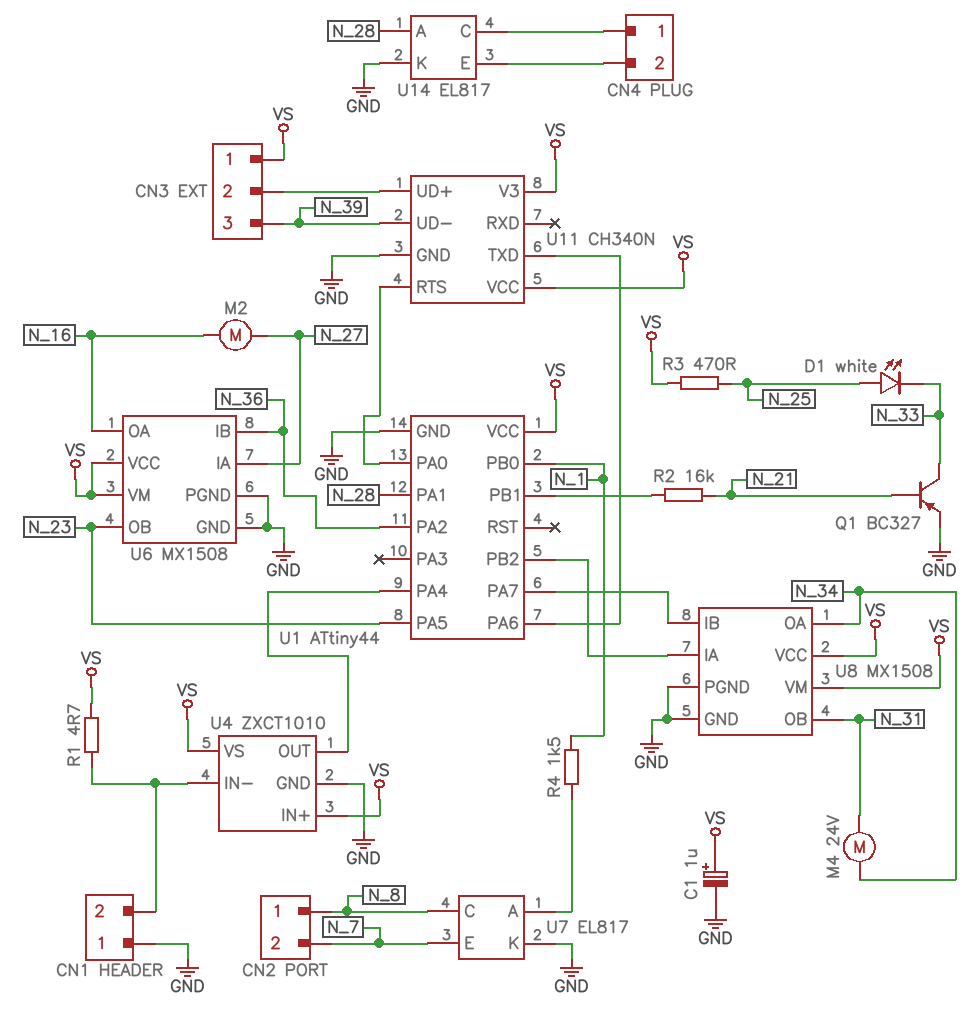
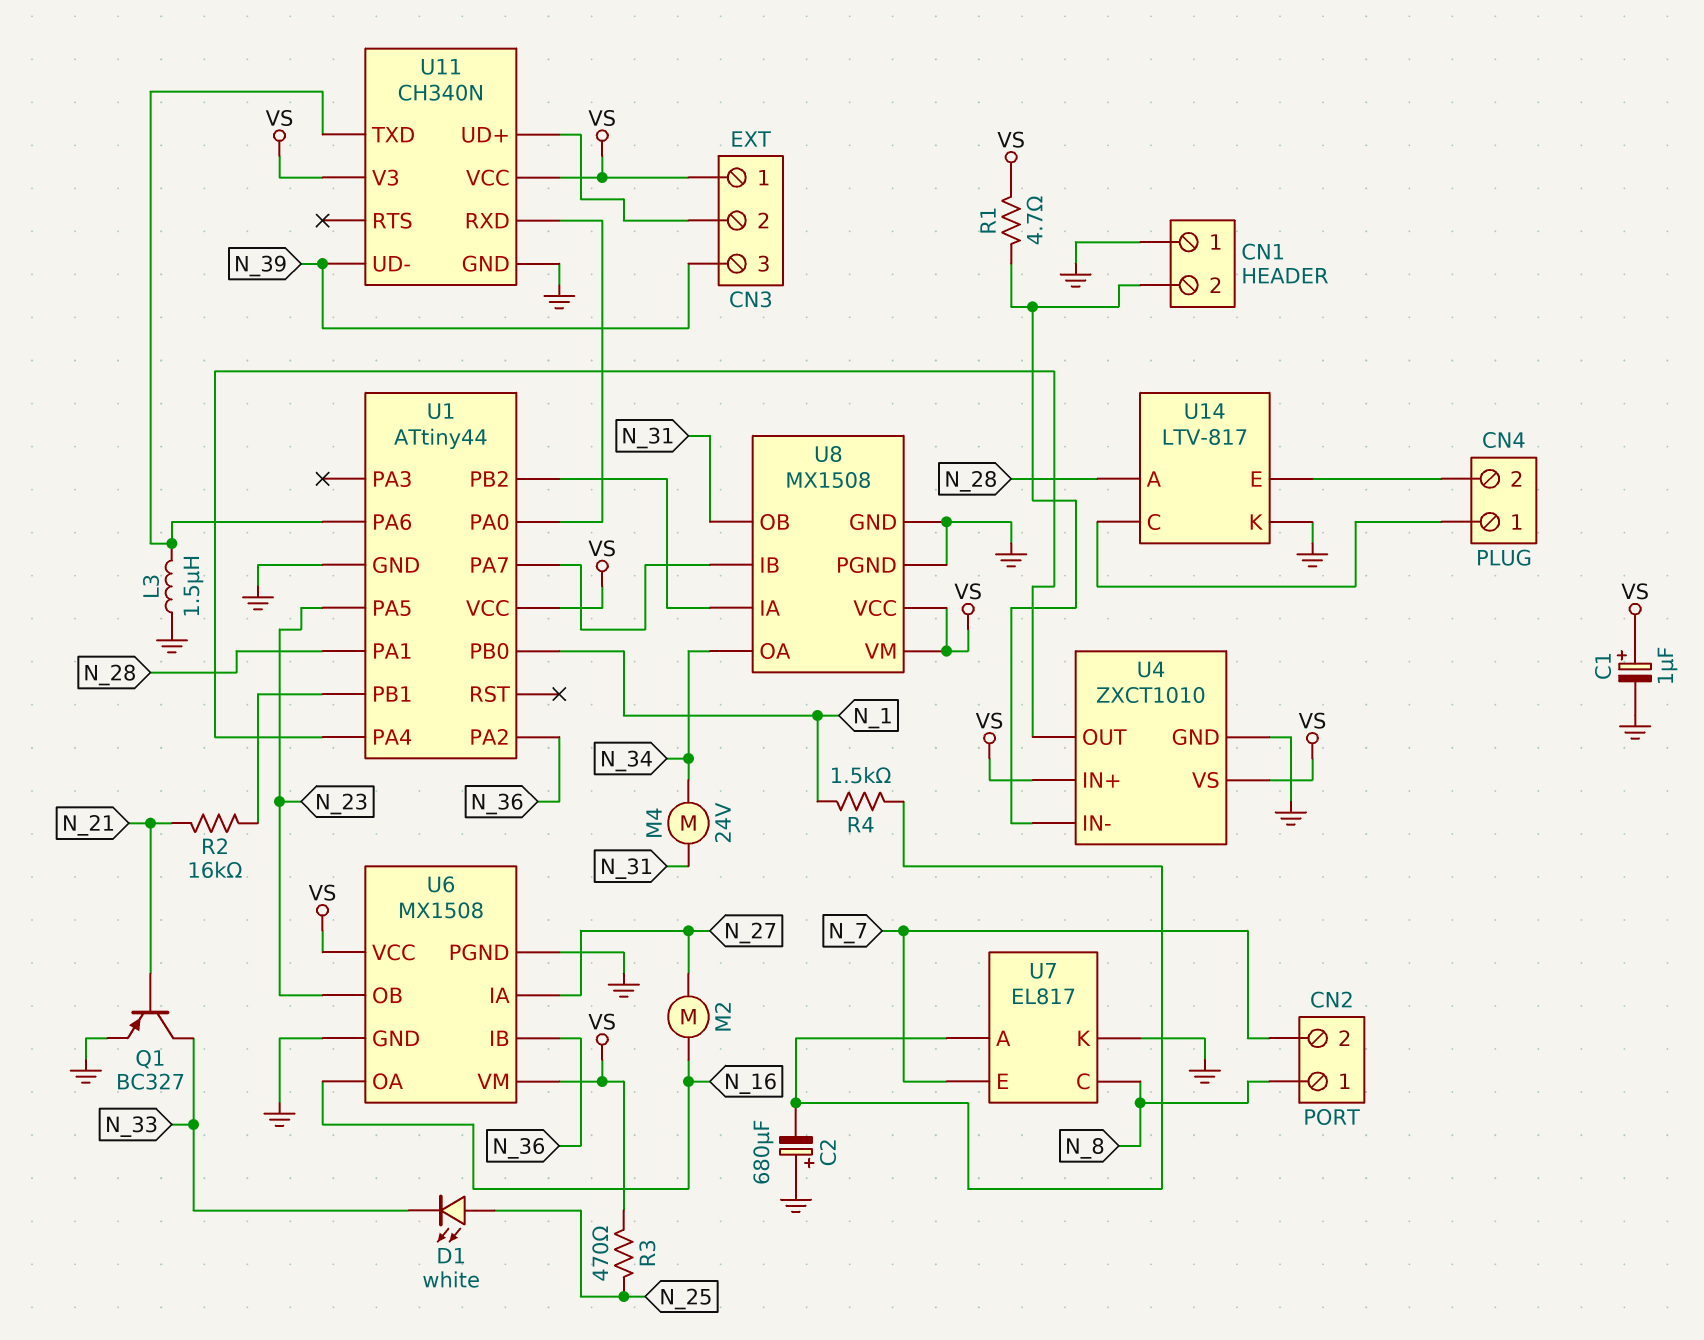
C2: none -> 680uF (plus GND, minus U7/A)
L3: none -> 1.5uH (GND, U1/PA6)
U11 pin RTS: U1/PA0 -> none
U11 pin RXD: none -> U1/PA0
U14: EL817 -> LTV-817

